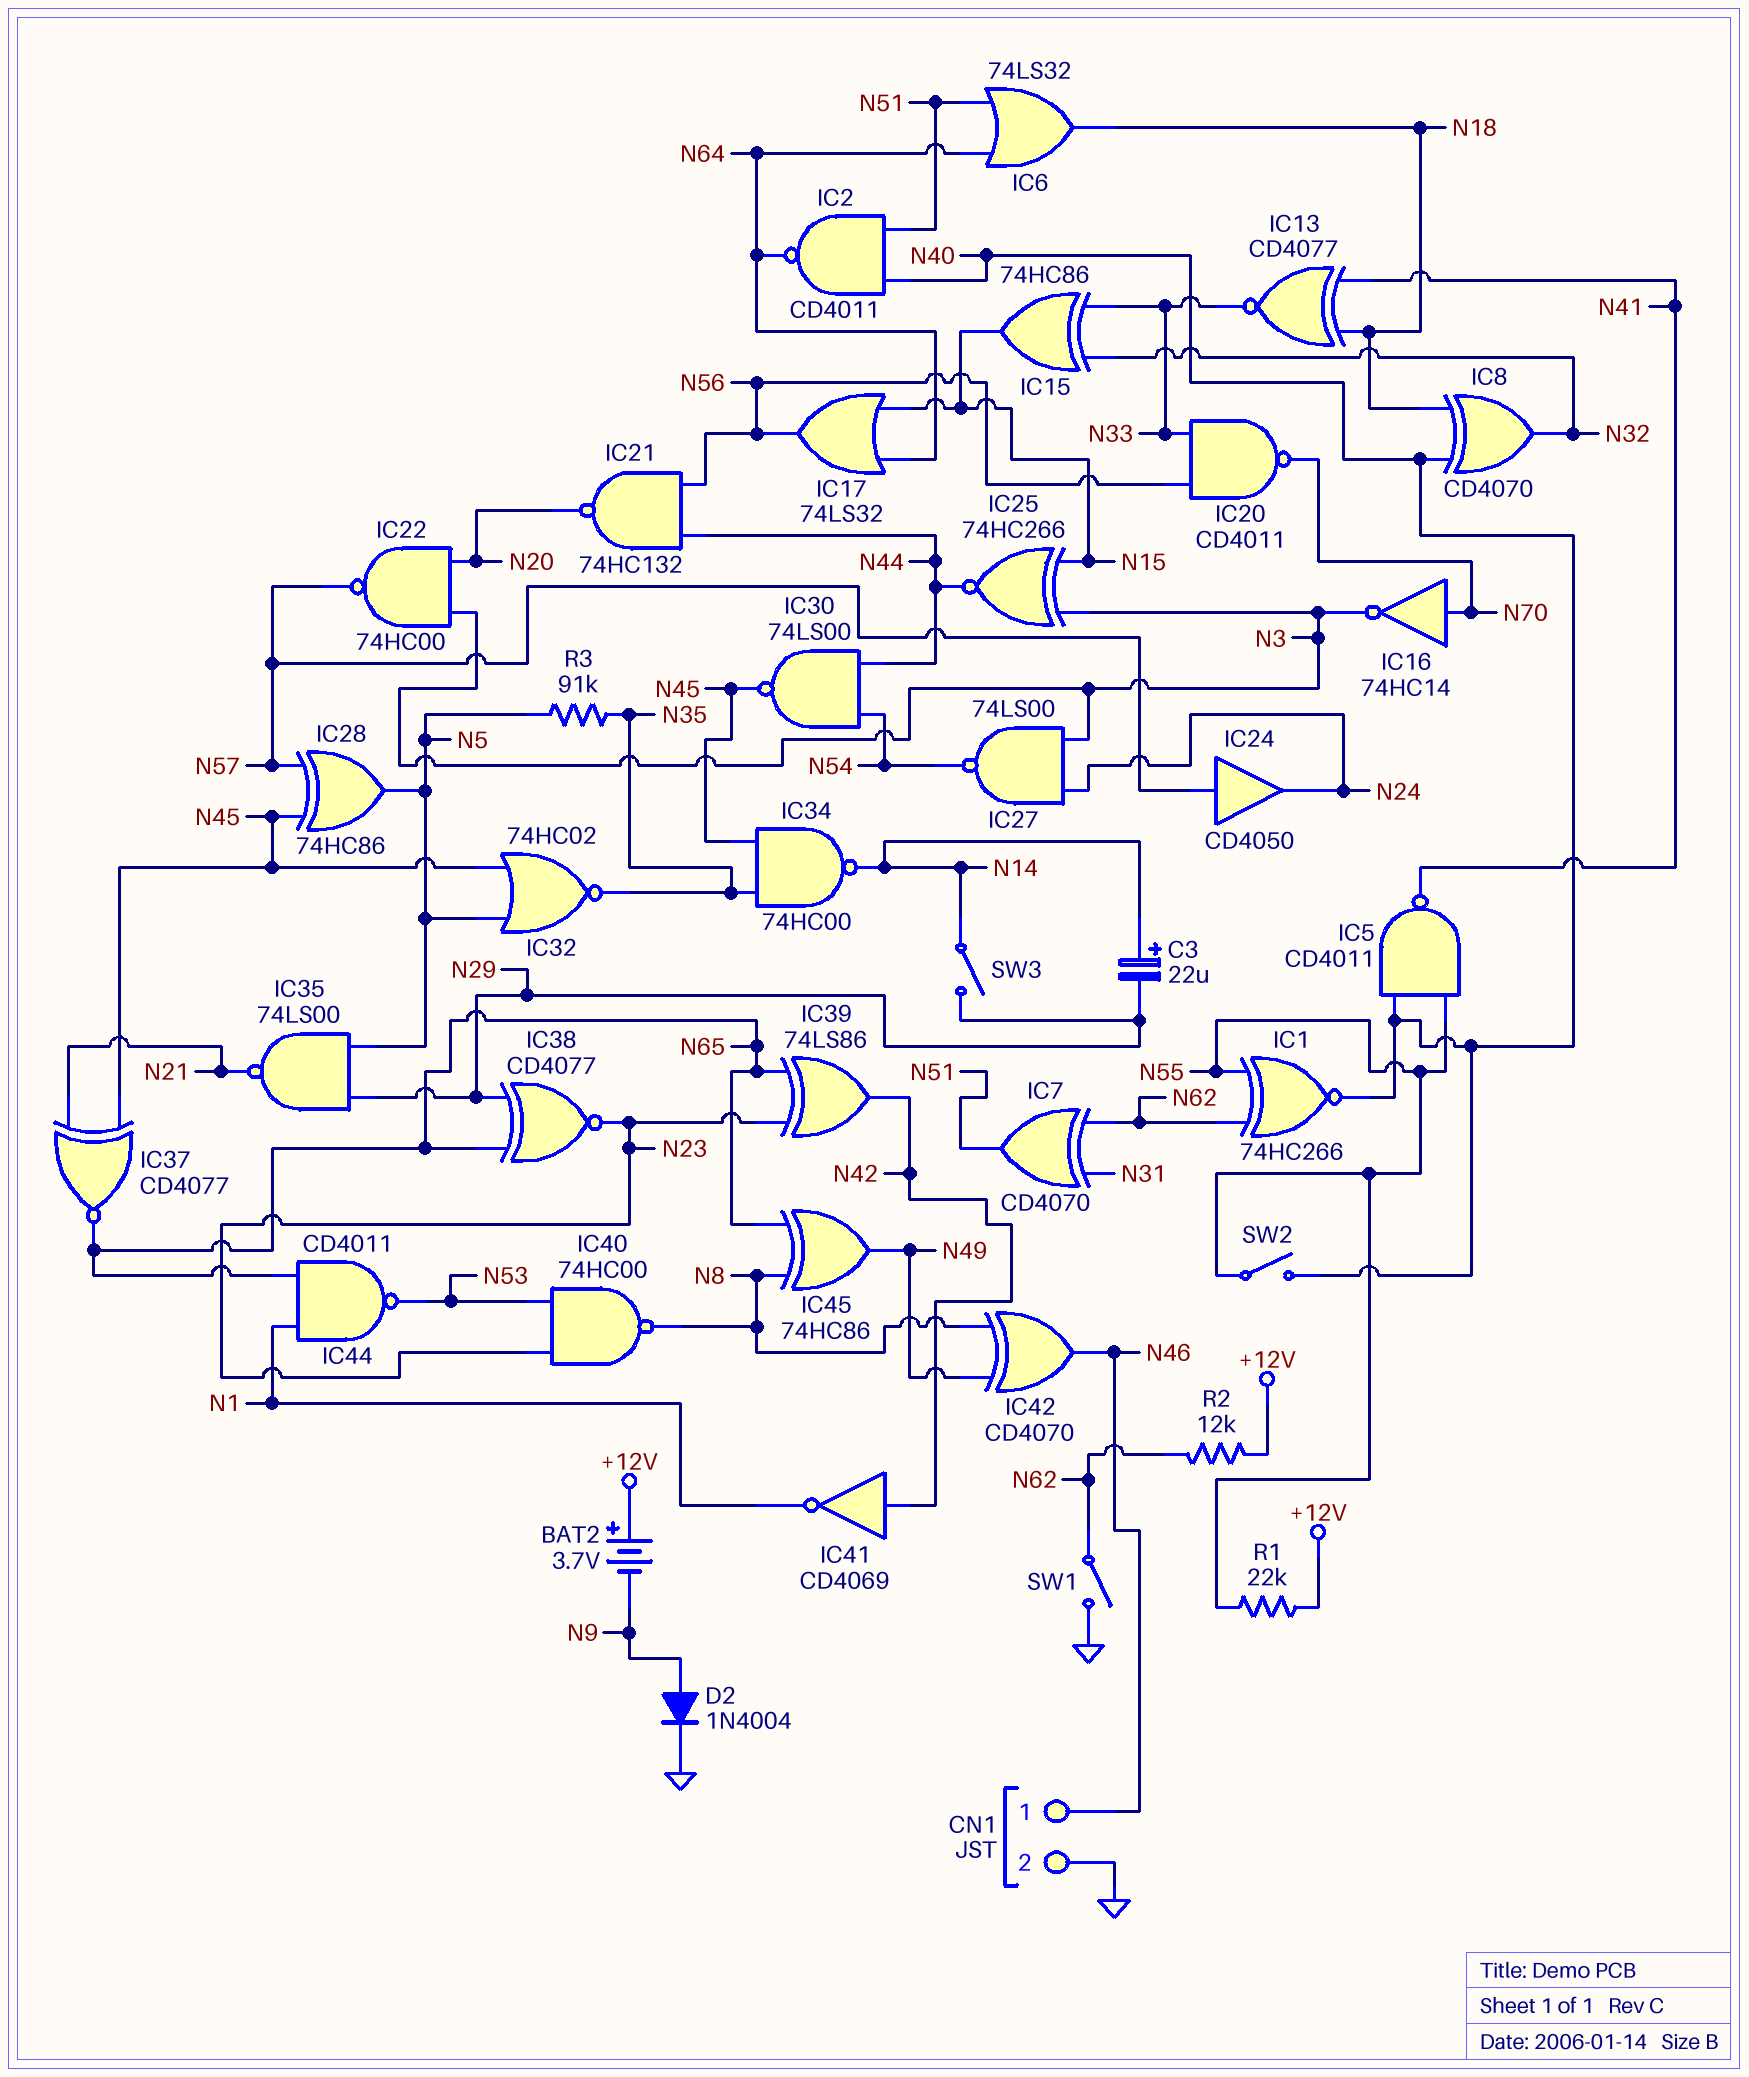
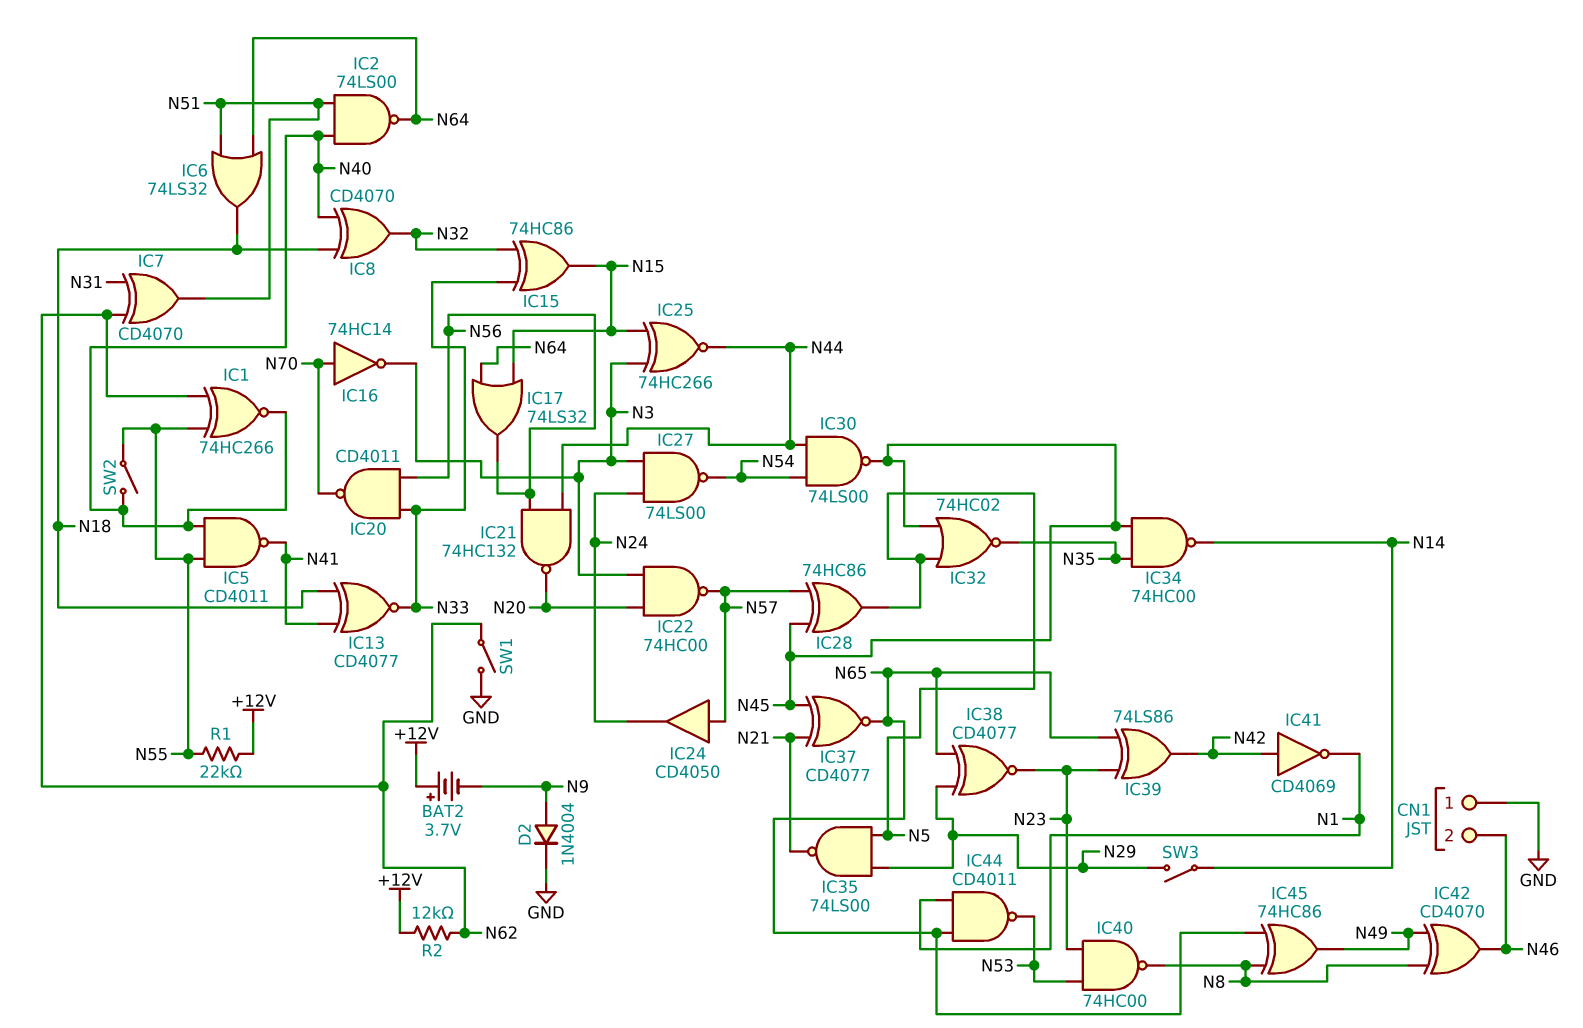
C3: 22uF (plus N14, minus N29) -> none
CN1 pin 1: N46 -> GND
CN1 pin 2: GND -> N46
IC2: NAND CD4011 (in N40, in N51, out N64) -> NAND 74LS00 (in N40, in N51, out N64)
R3: 91k (N5, N35) -> none

